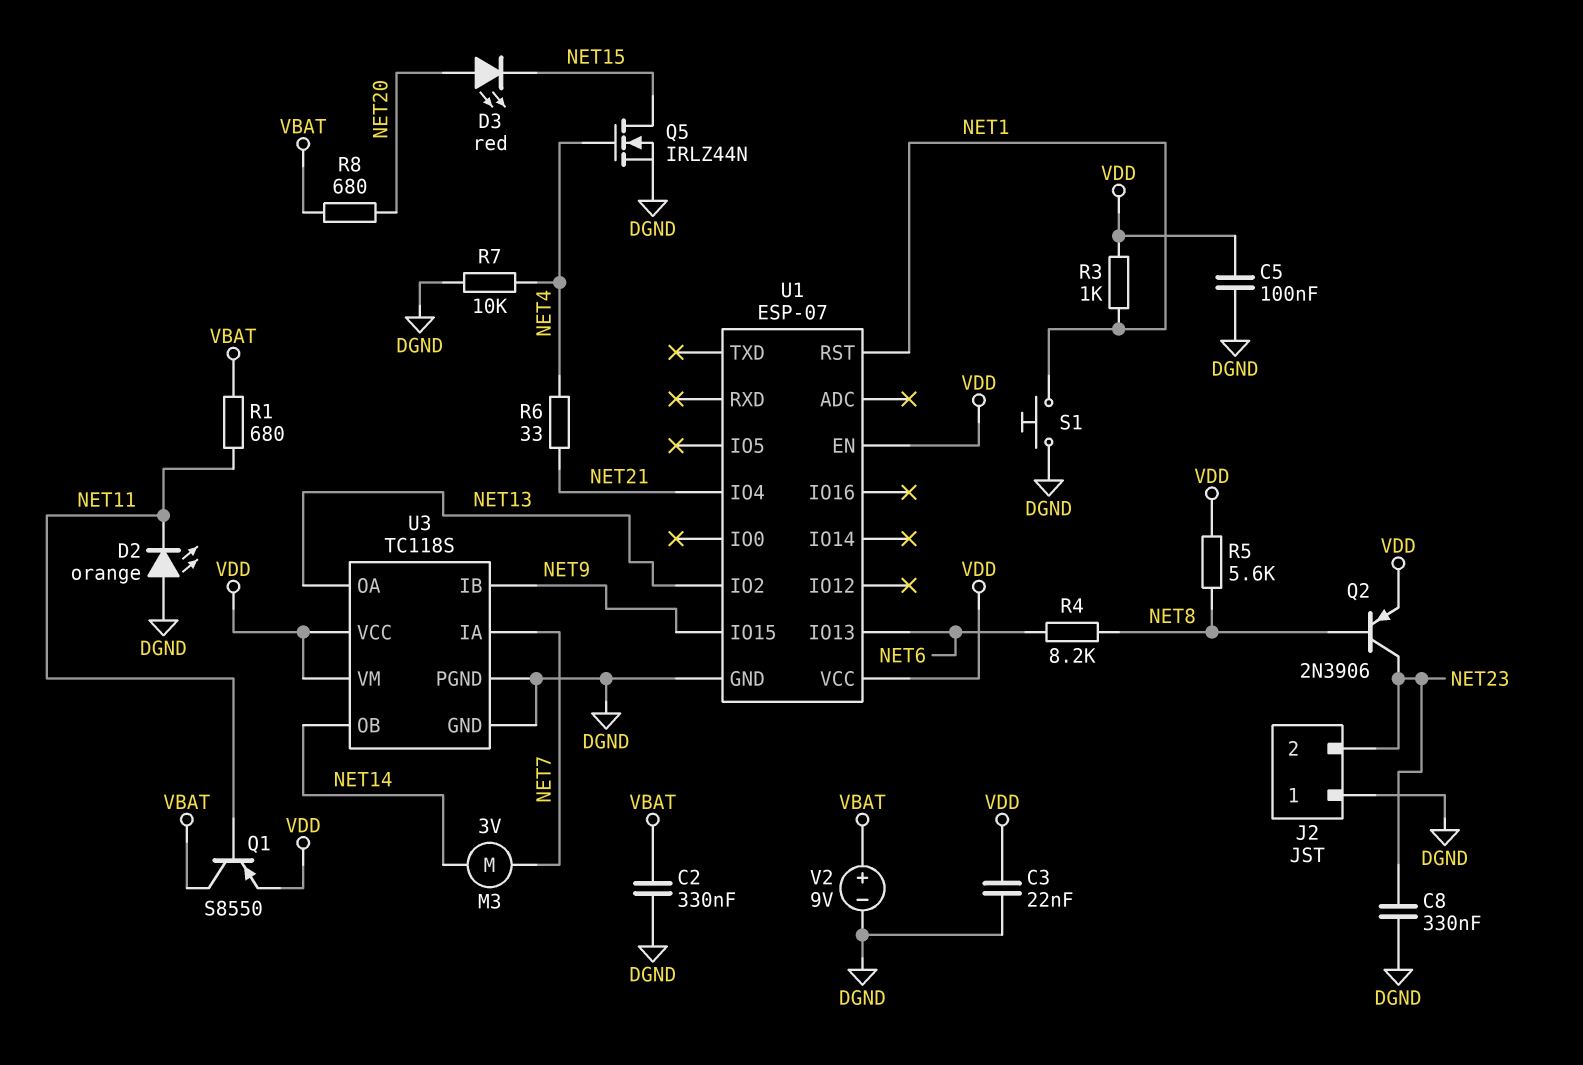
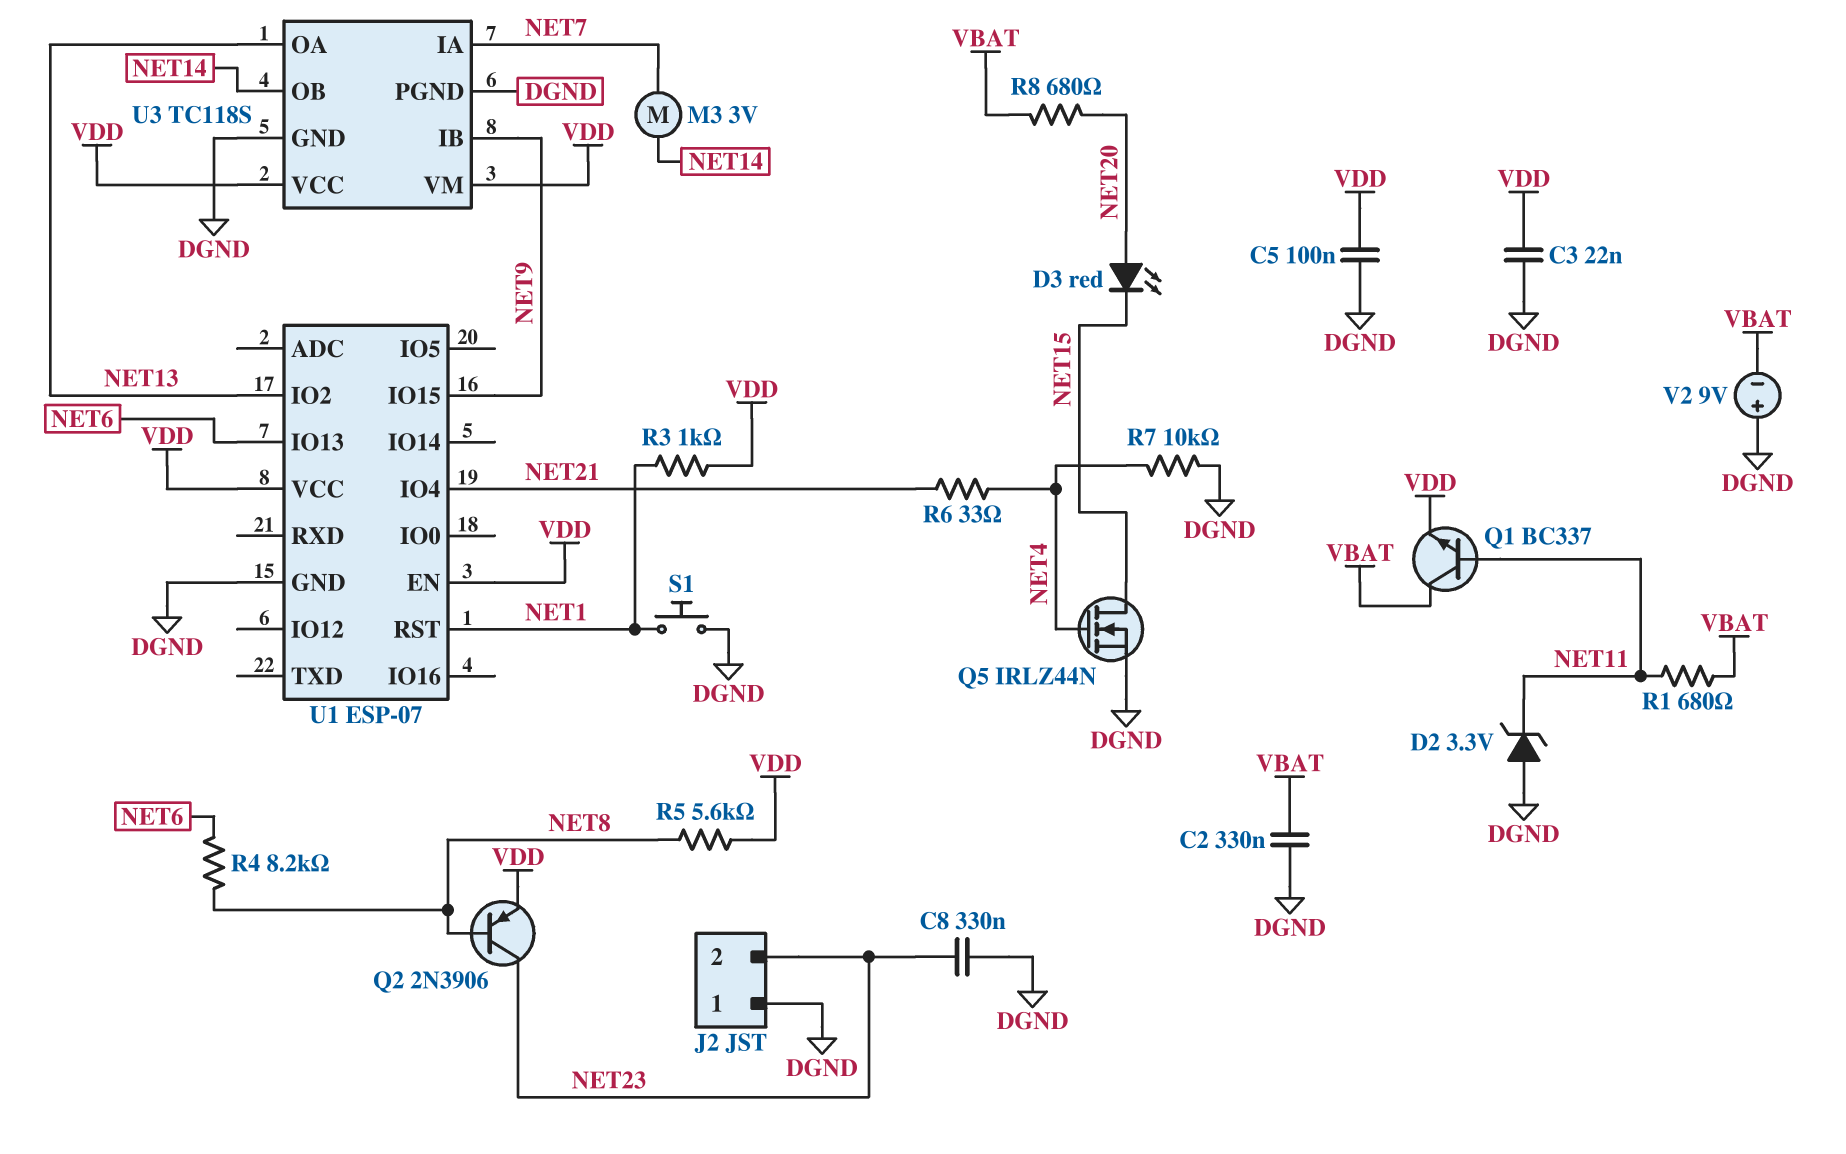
D2: LED orange (A DGND, K NET11) -> zener 3.3V (A DGND, K NET11)
Q1: PNP S8550 (B NET11, C VBAT, E VDD) -> NPN BC337 (B NET11, C VBAT, E VDD)
V2: 9V (plus VBAT, minus DGND) -> 9V (plus DGND, minus VBAT)

